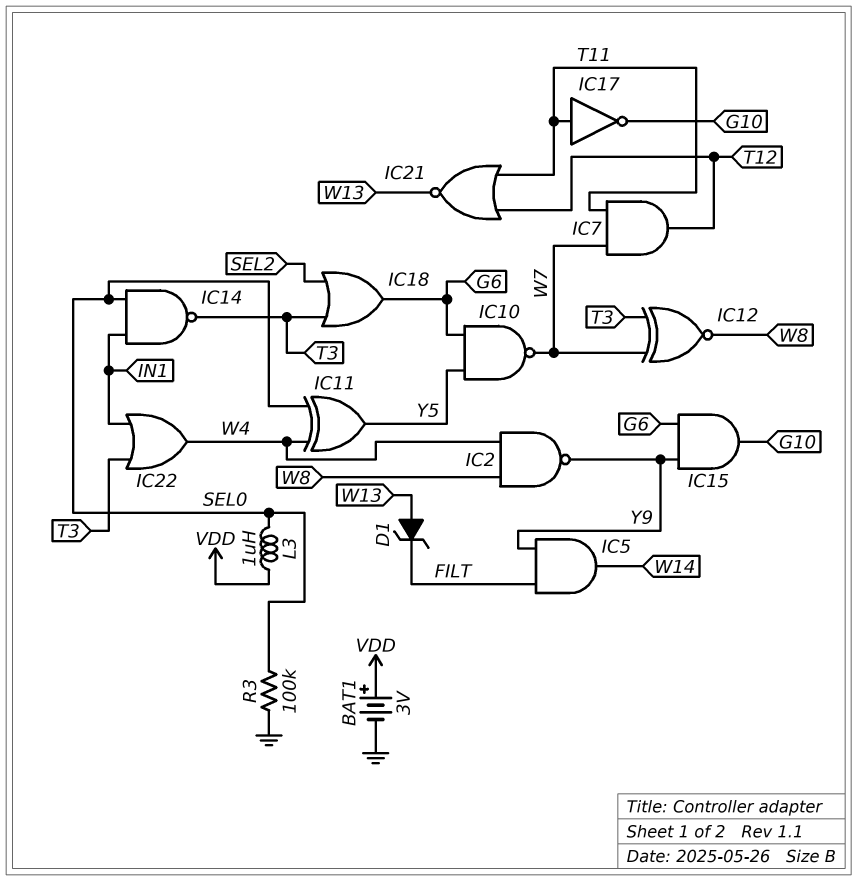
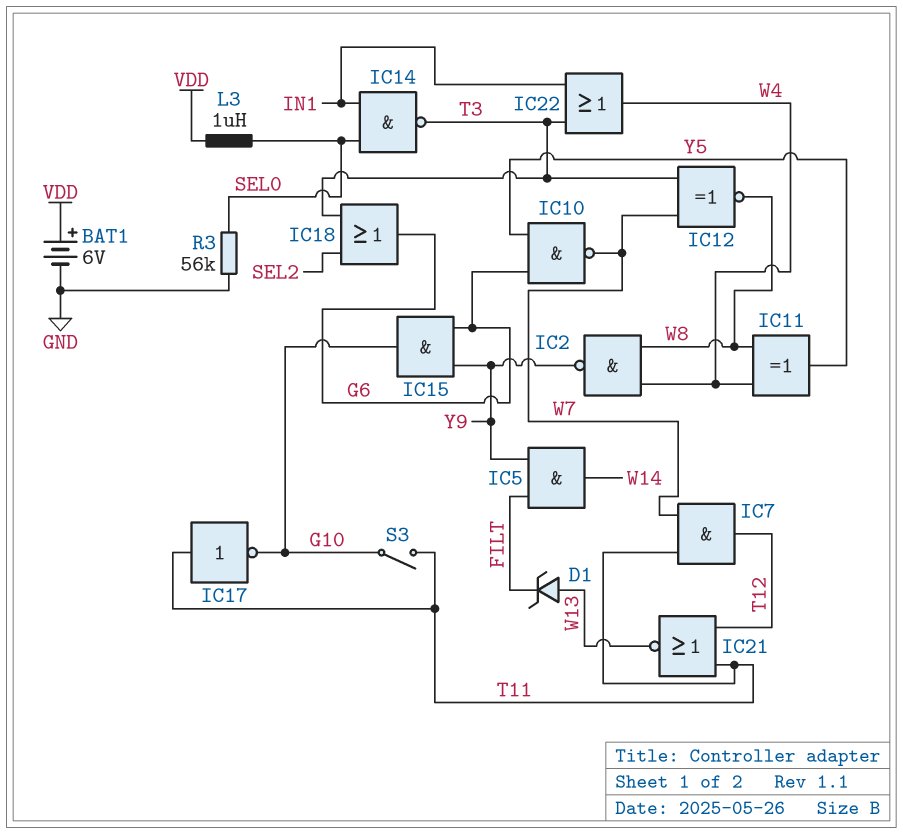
BAT1: 3V (plus VDD, minus GND) -> 6V (plus VDD, minus GND)
IC11: XOR (in SEL0, in W4, out Y5) -> XOR (in W4, in W8, out Y5)
R3: 100k (GND, SEL0) -> 56k (GND, SEL0)
S3: none -> switch (G10, T11)

